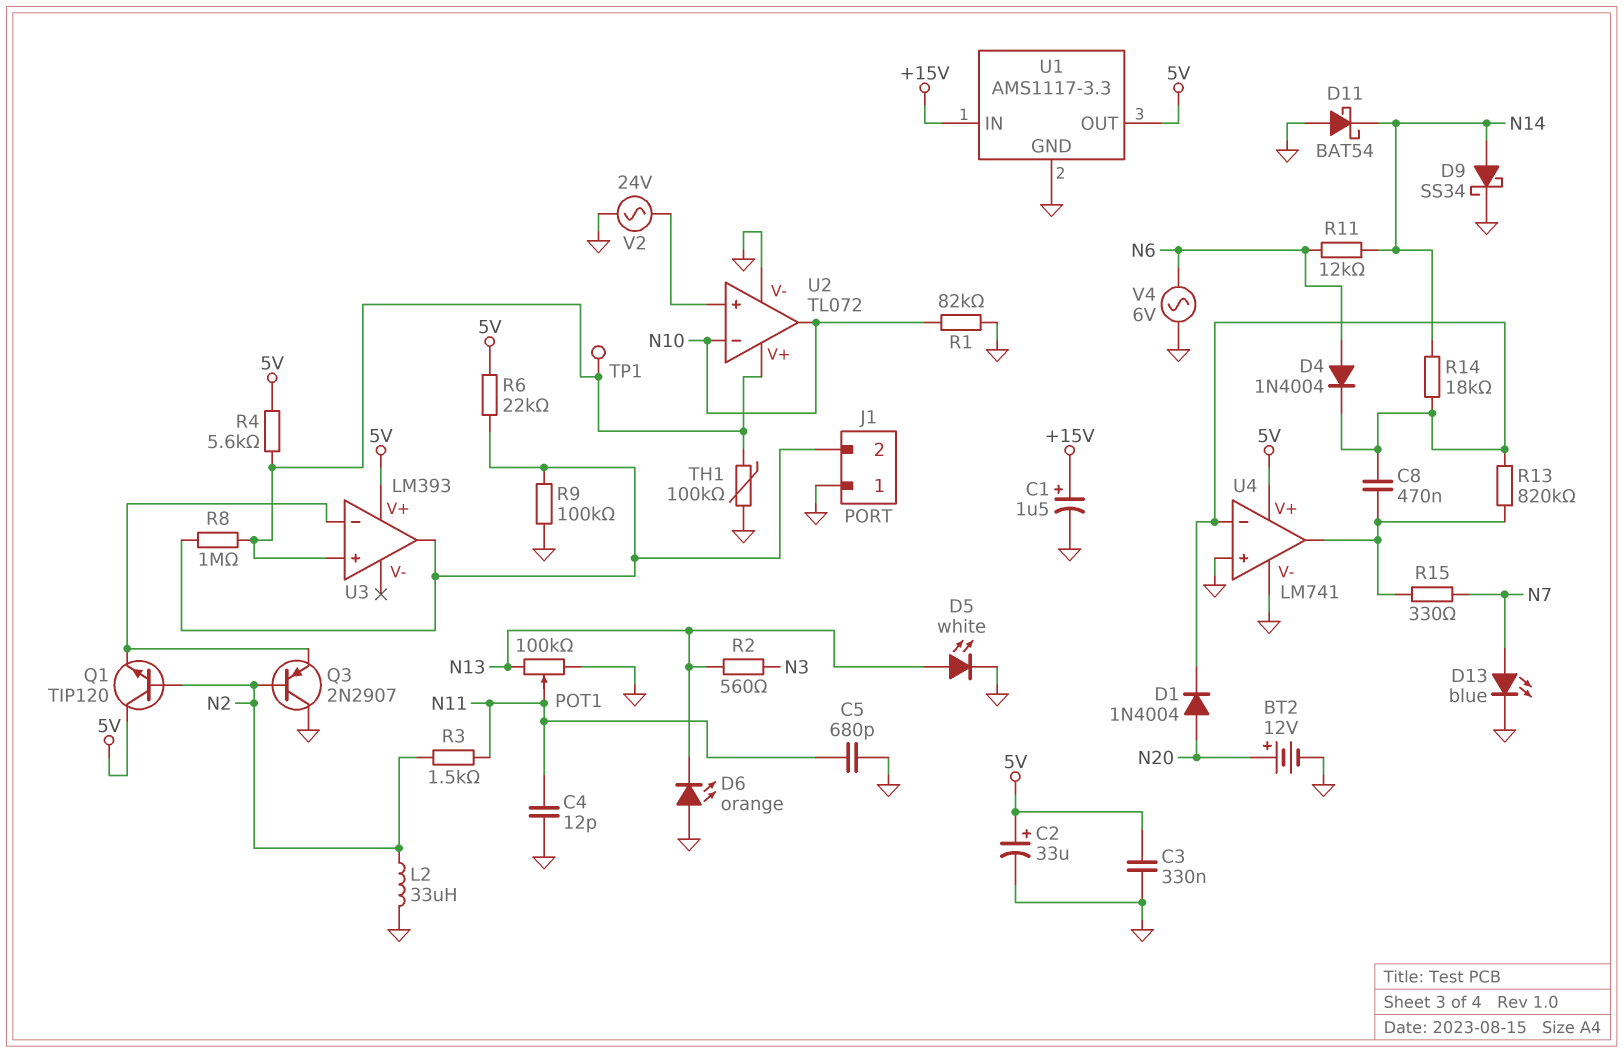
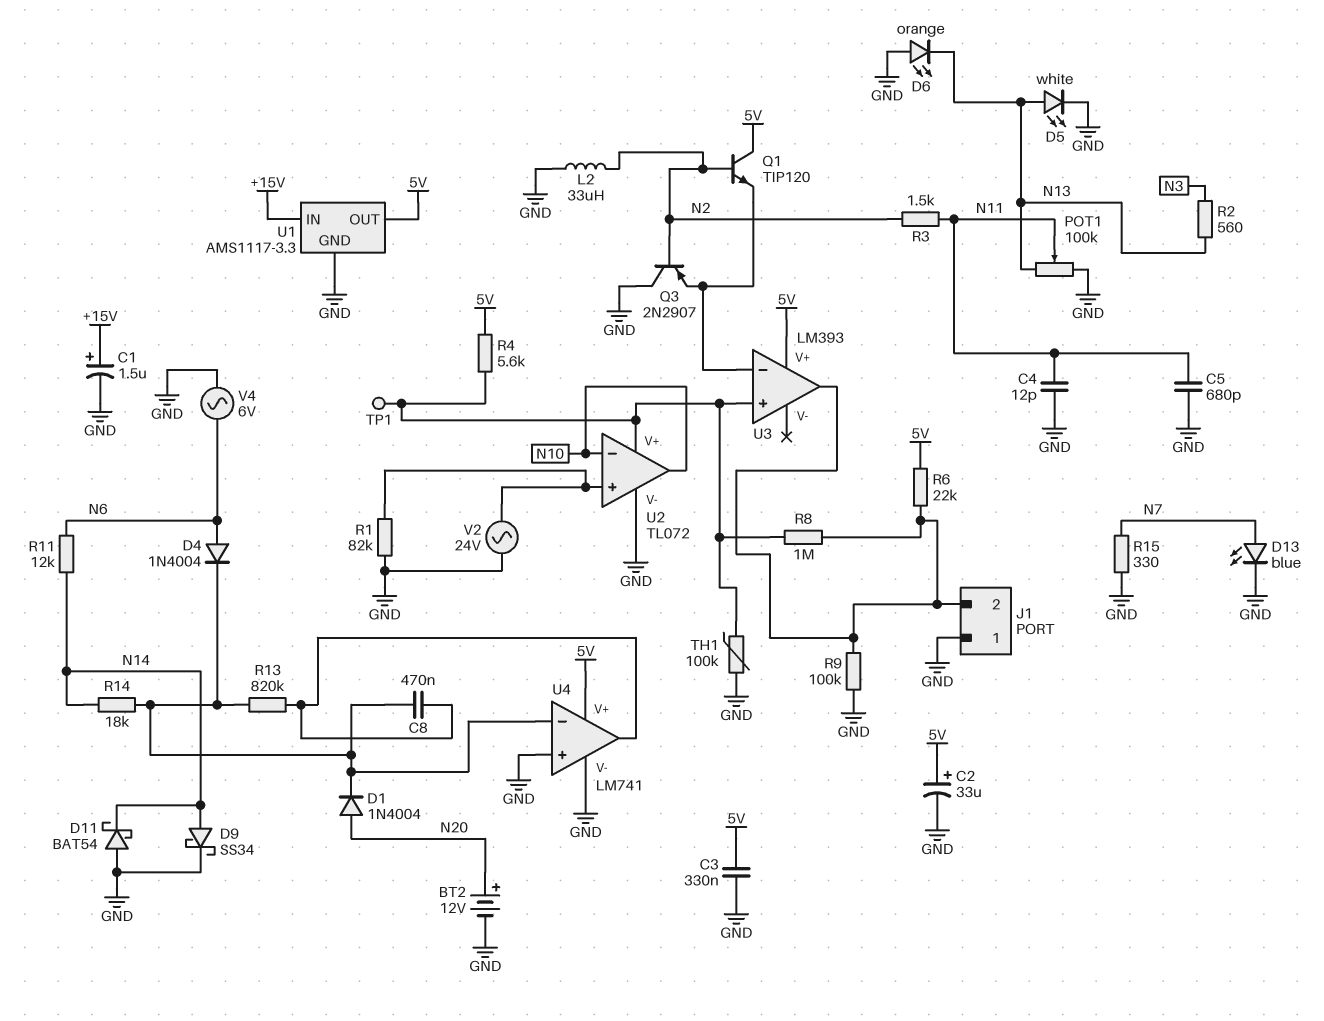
R1: 82k (GND, N10) -> 82k (GND, U2/in+)
R15: 330 (N7, U4/out) -> 330 (GND, N7)

